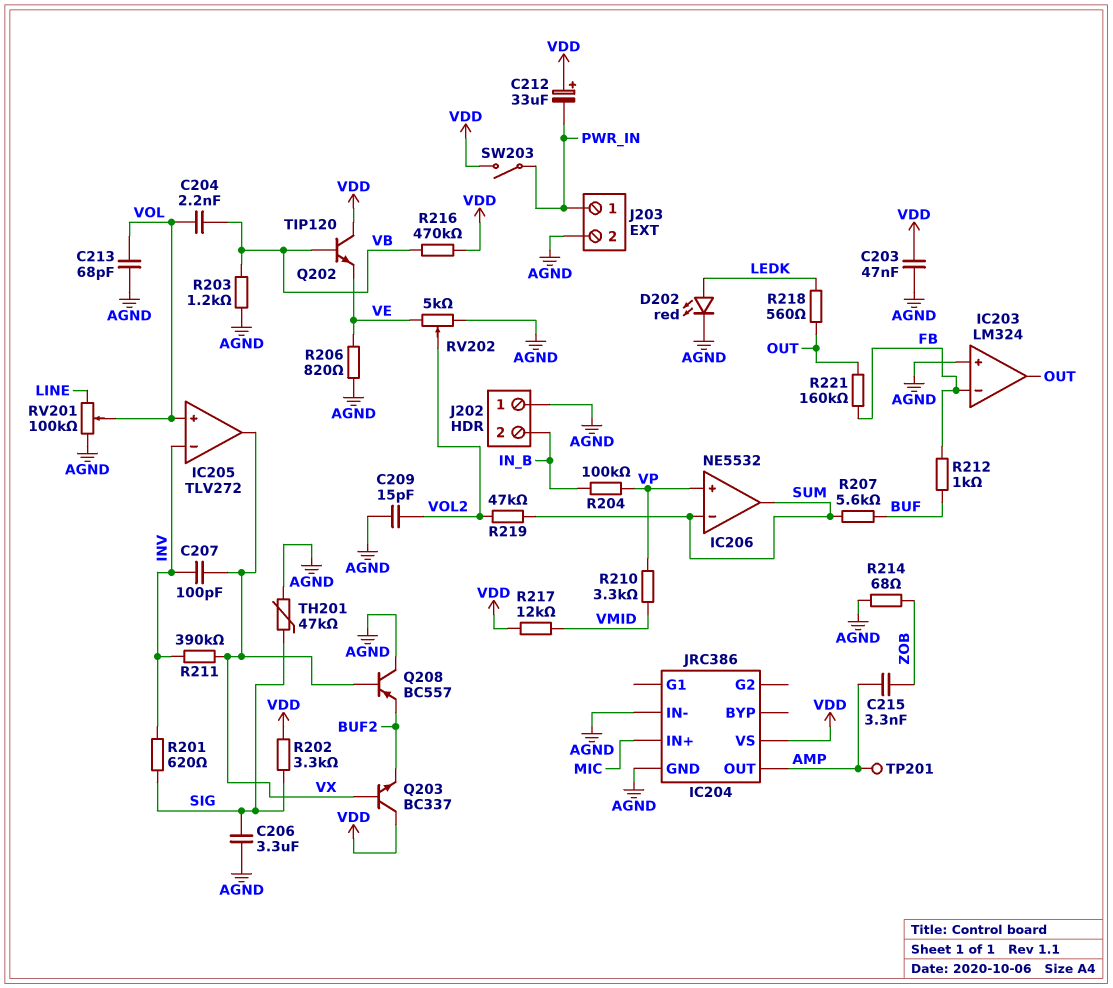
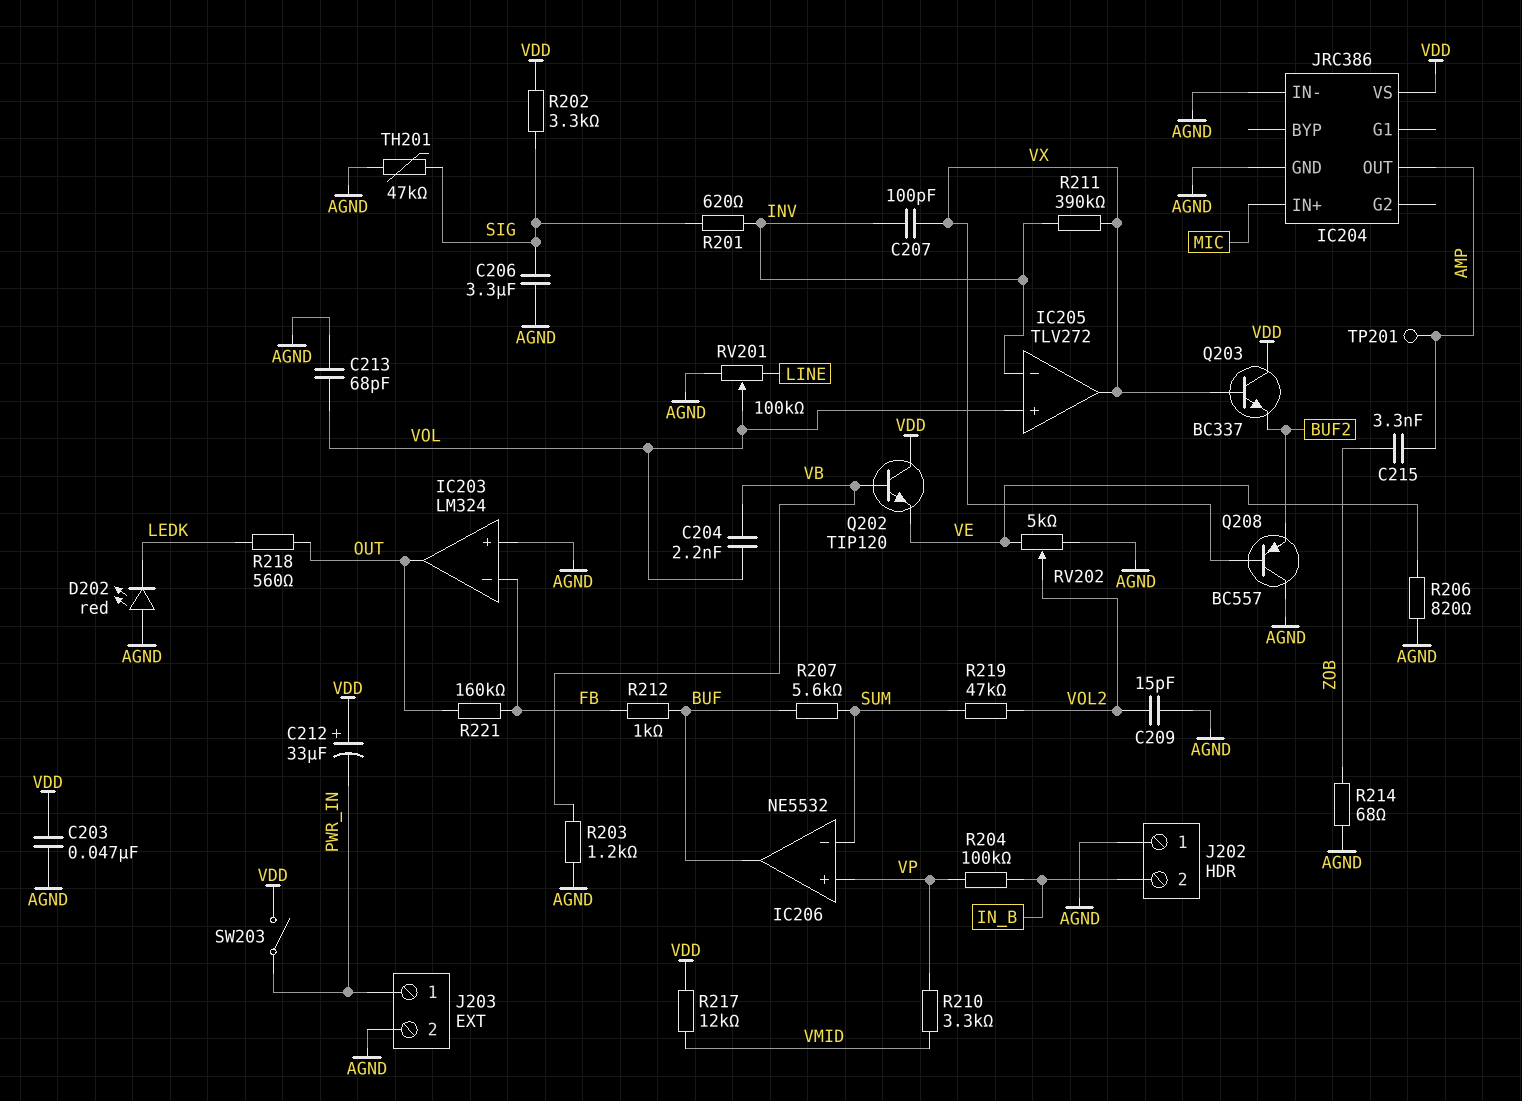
D202: LED red (A LEDK, K AGND) -> LED red (A AGND, K LEDK)
IC206 pin out: SUM -> BUF
R216: 470k (VB, VDD) -> none

